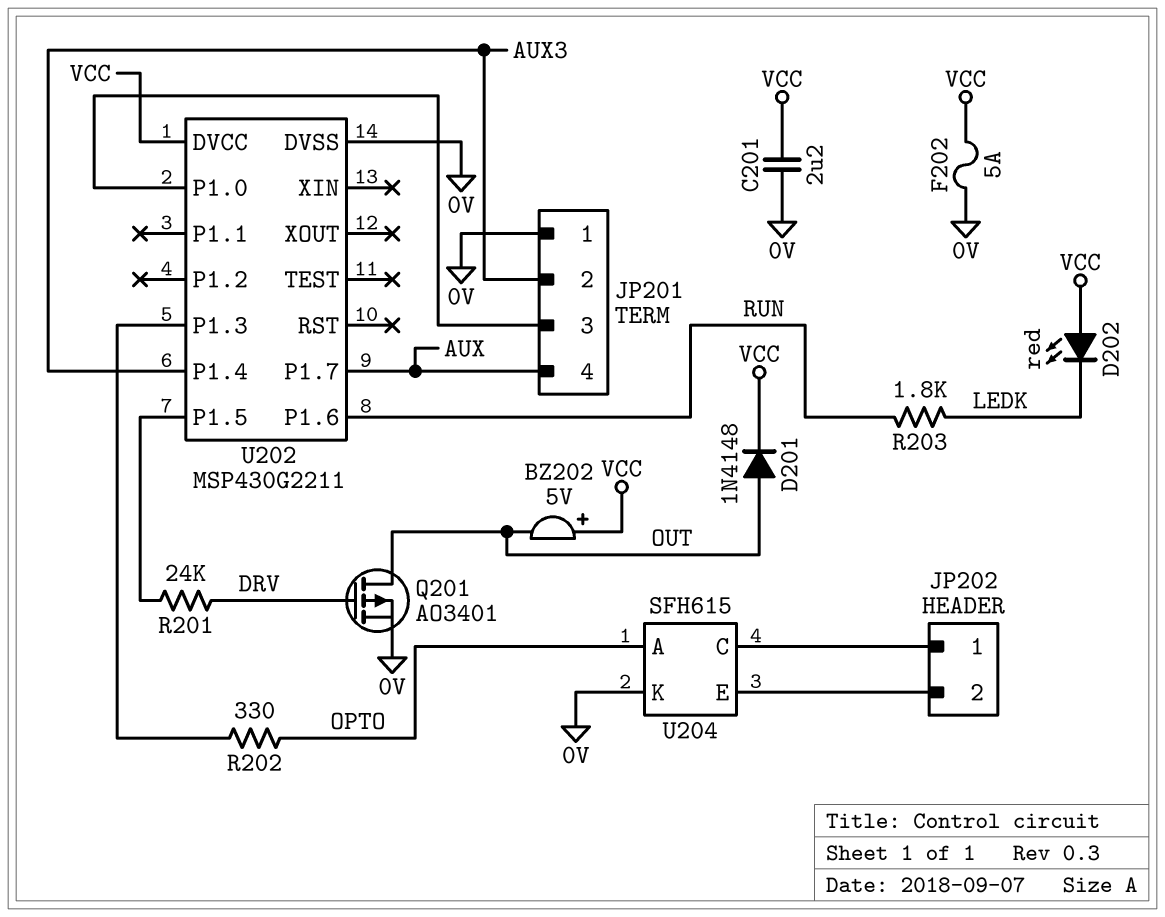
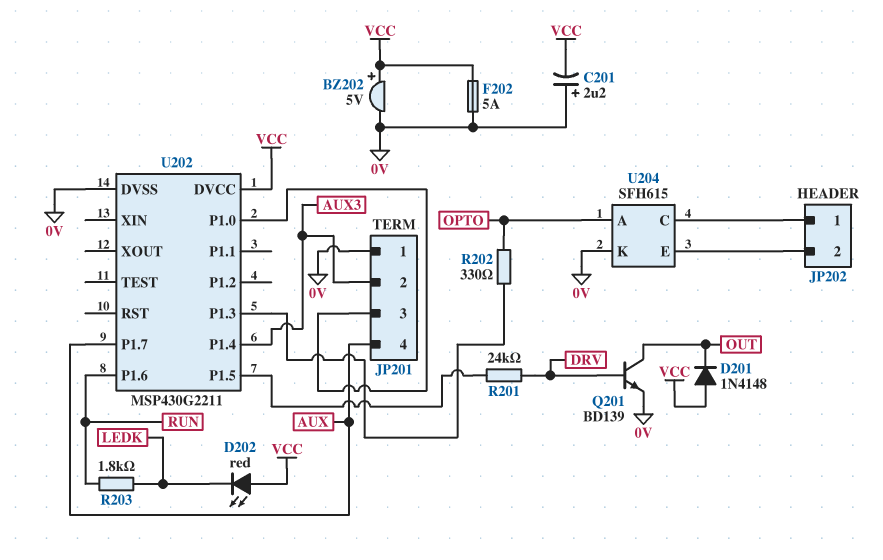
BZ202: buzzer 5V (plus VCC, minus OUT) -> buzzer 5V (plus VCC, minus 0V)
C201: 2.2uF (0V, VCC) -> 2.2uF (plus 0V, minus VCC)
D201: diode 1N4148 (A OUT, K VCC) -> diode 1N4148 (A VCC, K OUT)
Q201: PMOS AO3401 (G DRV, D OUT, S 0V) -> NPN BD139 (B DRV, C OUT, E 0V)

